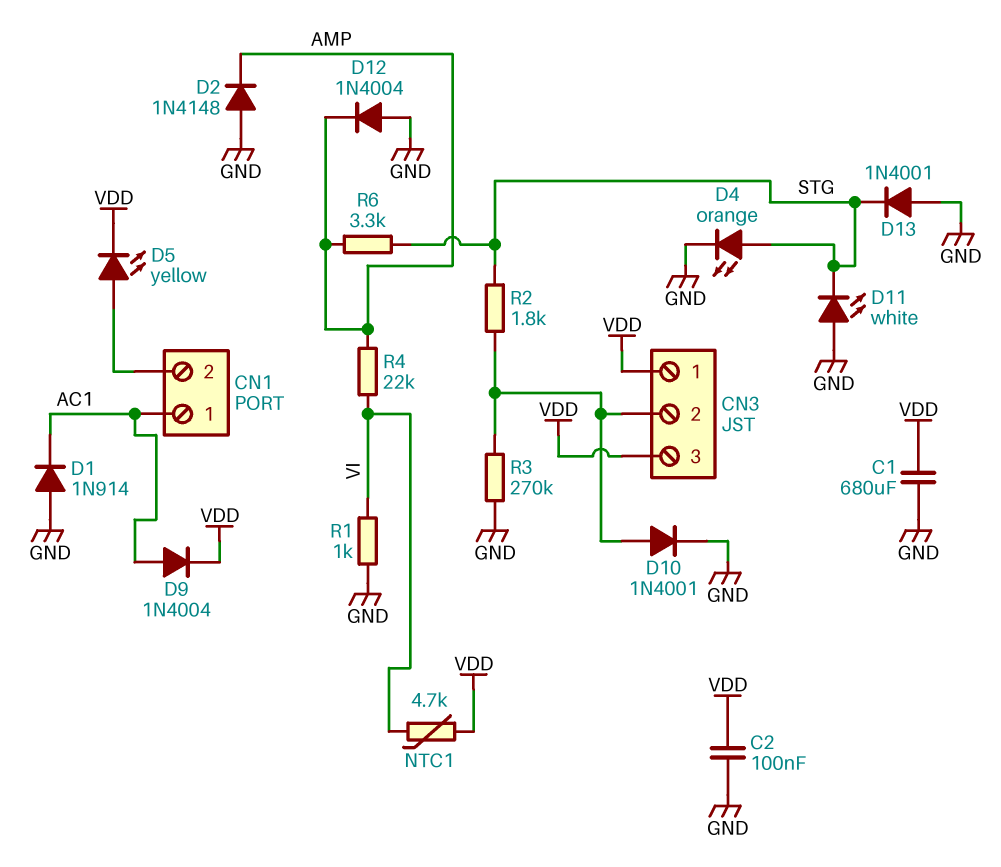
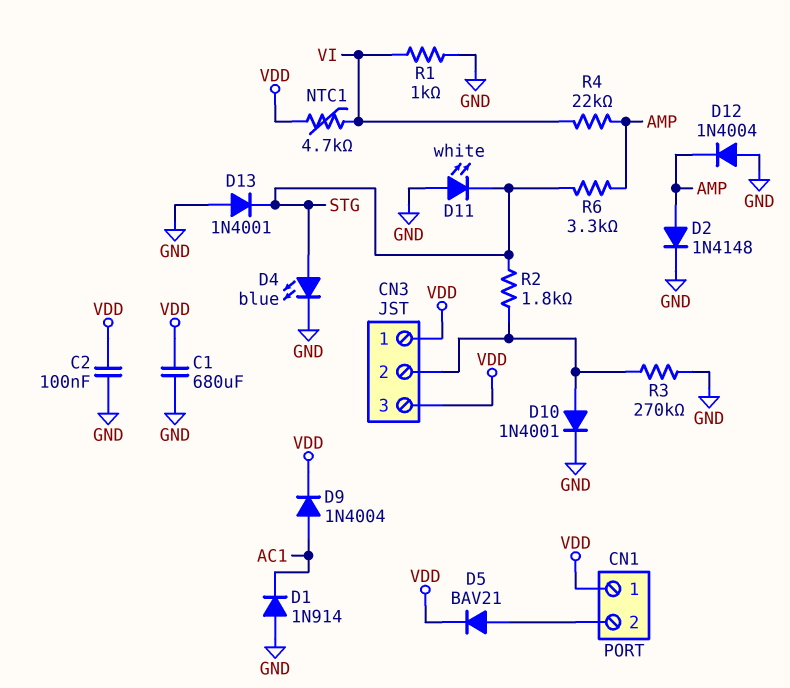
CN1 pin 1: AC1 -> VDD
D2: diode 1N4148 (A GND, K AMP) -> diode 1N4148 (A AMP, K GND)
D4: LED orange (A STG, K GND) -> LED blue (A STG, K GND)
D5: LED yellow (A CN1/2, K VDD) -> diode BAV21 (A CN1/2, K VDD)

